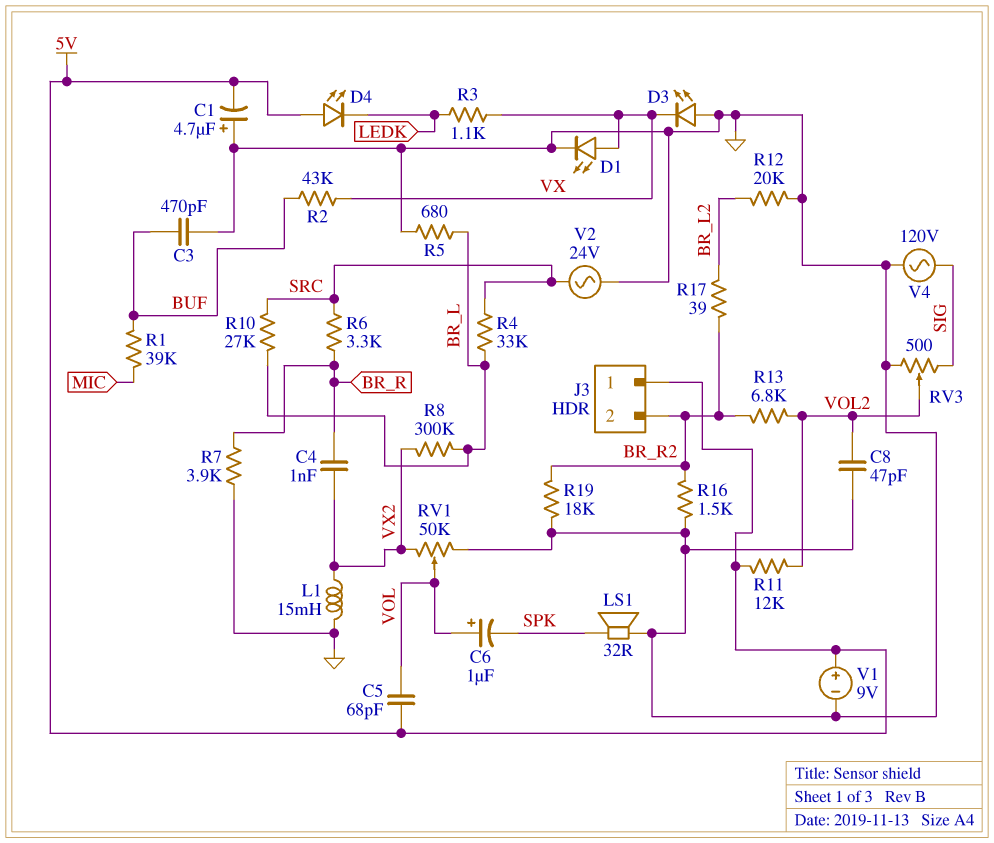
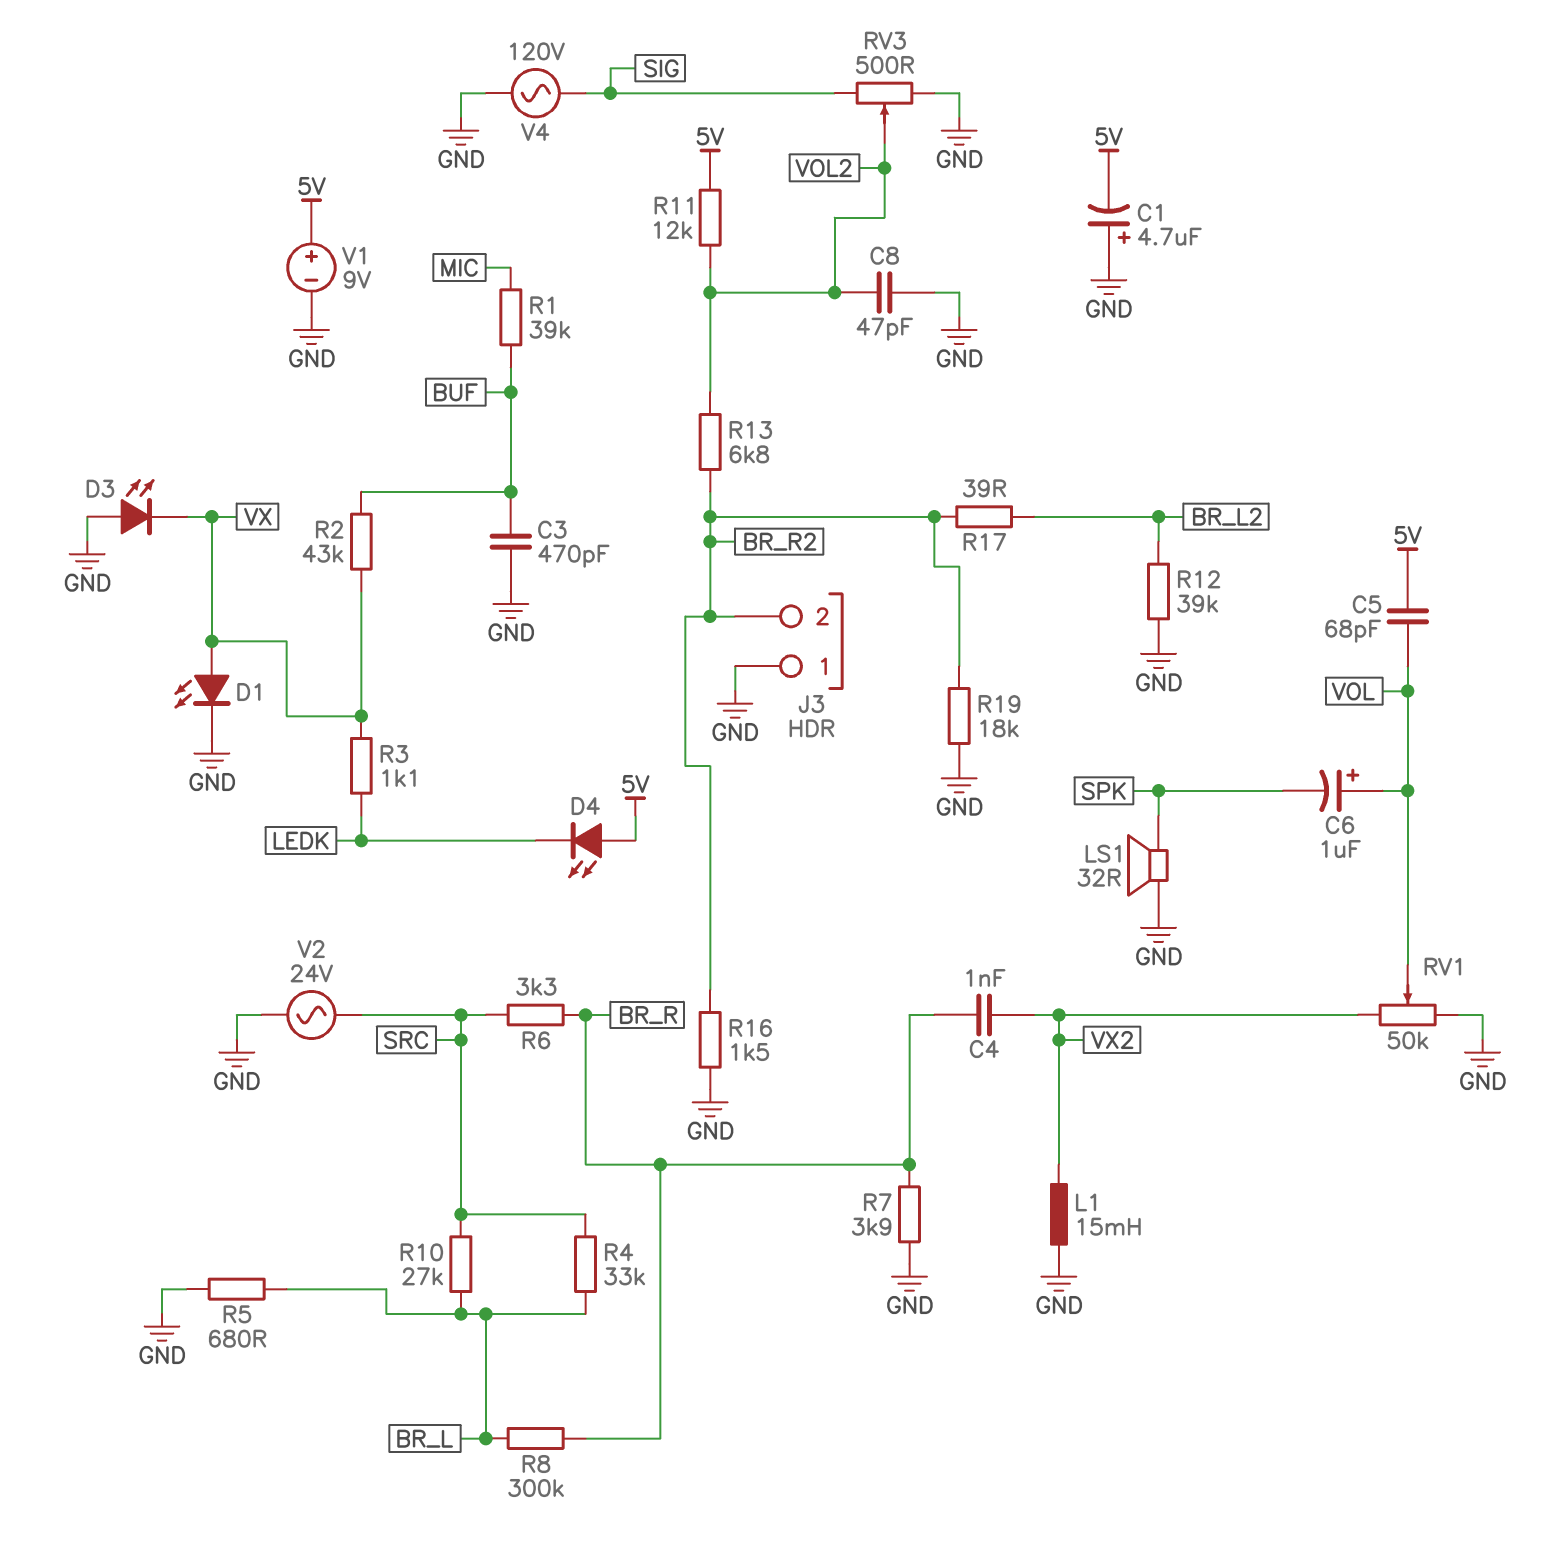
J3 pin 1: 5V -> GND
R8: 300k (BR_L, VX2) -> 300k (BR_L, BR_R)
R12: 20k (BR_L2, GND) -> 39k (BR_L2, GND)

